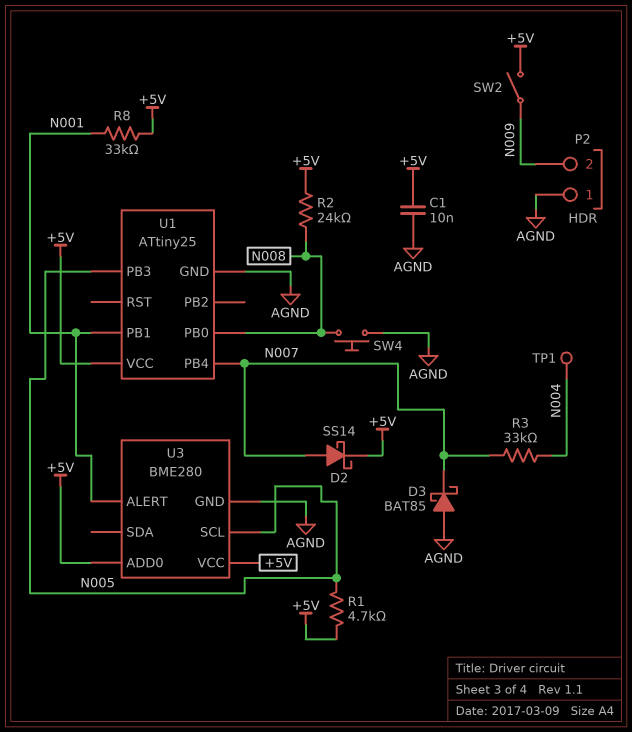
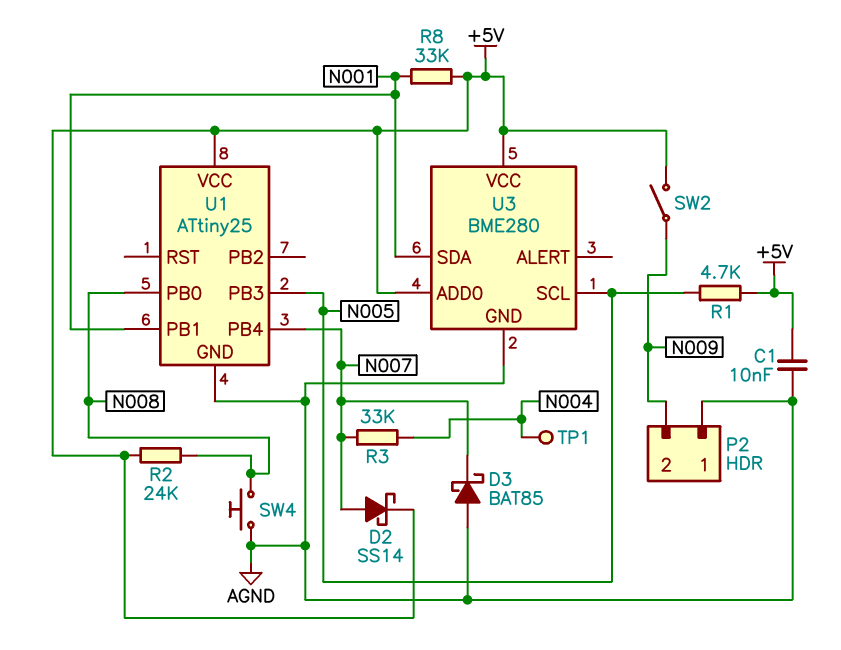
U3 pin ALERT: N001 -> none
U3 pin SDA: none -> N001

